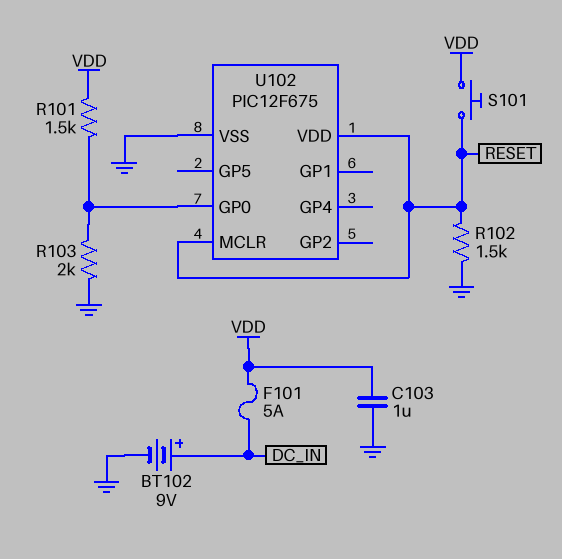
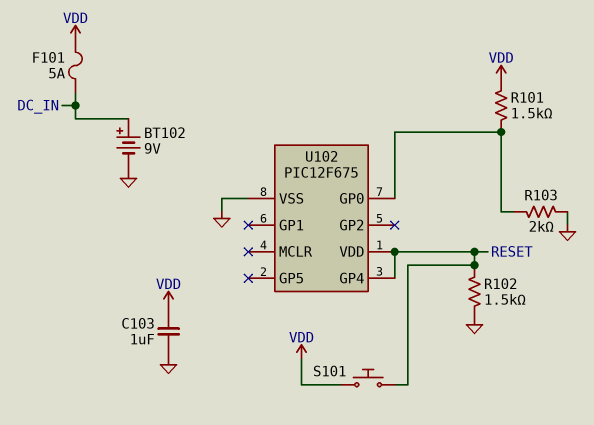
U102 pin GP4: none -> RESET
U102 pin MCLR: RESET -> none

